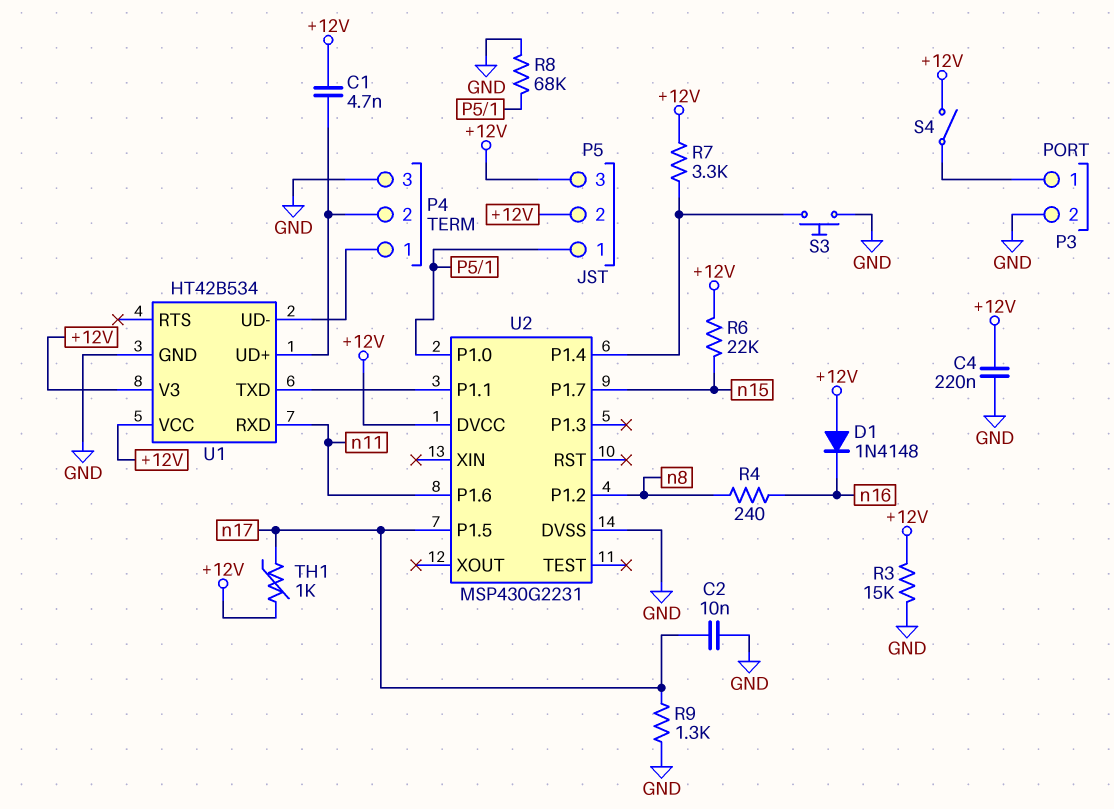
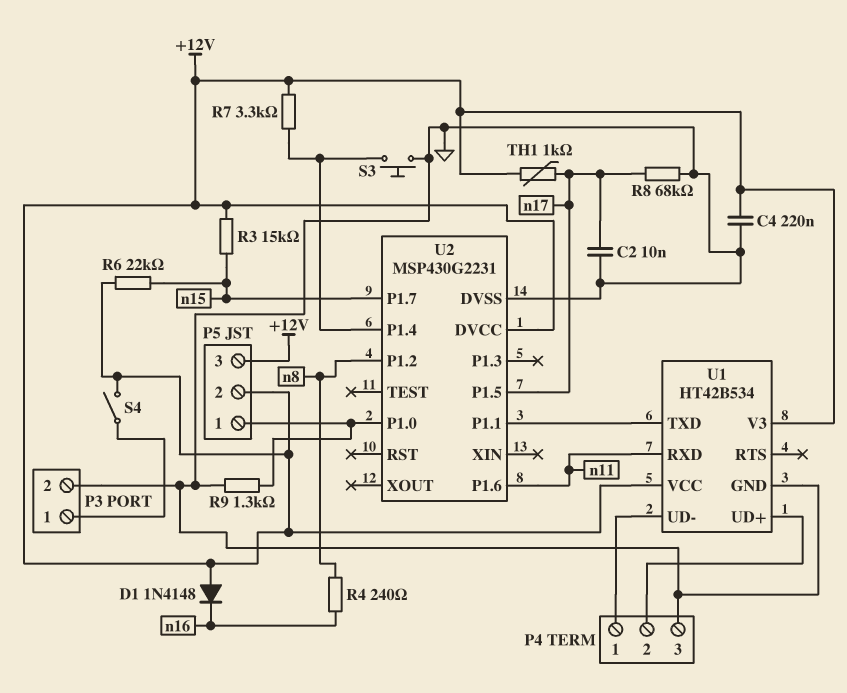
C1: 4.7nF (+12V, P4/2) -> none
R3: 15k (+12V, GND) -> 15k (+12V, n15)
R8: 68k (GND, P5/1) -> 68k (GND, n17)
R9: 1.3k (GND, n17) -> 1.3k (GND, P5/1)

